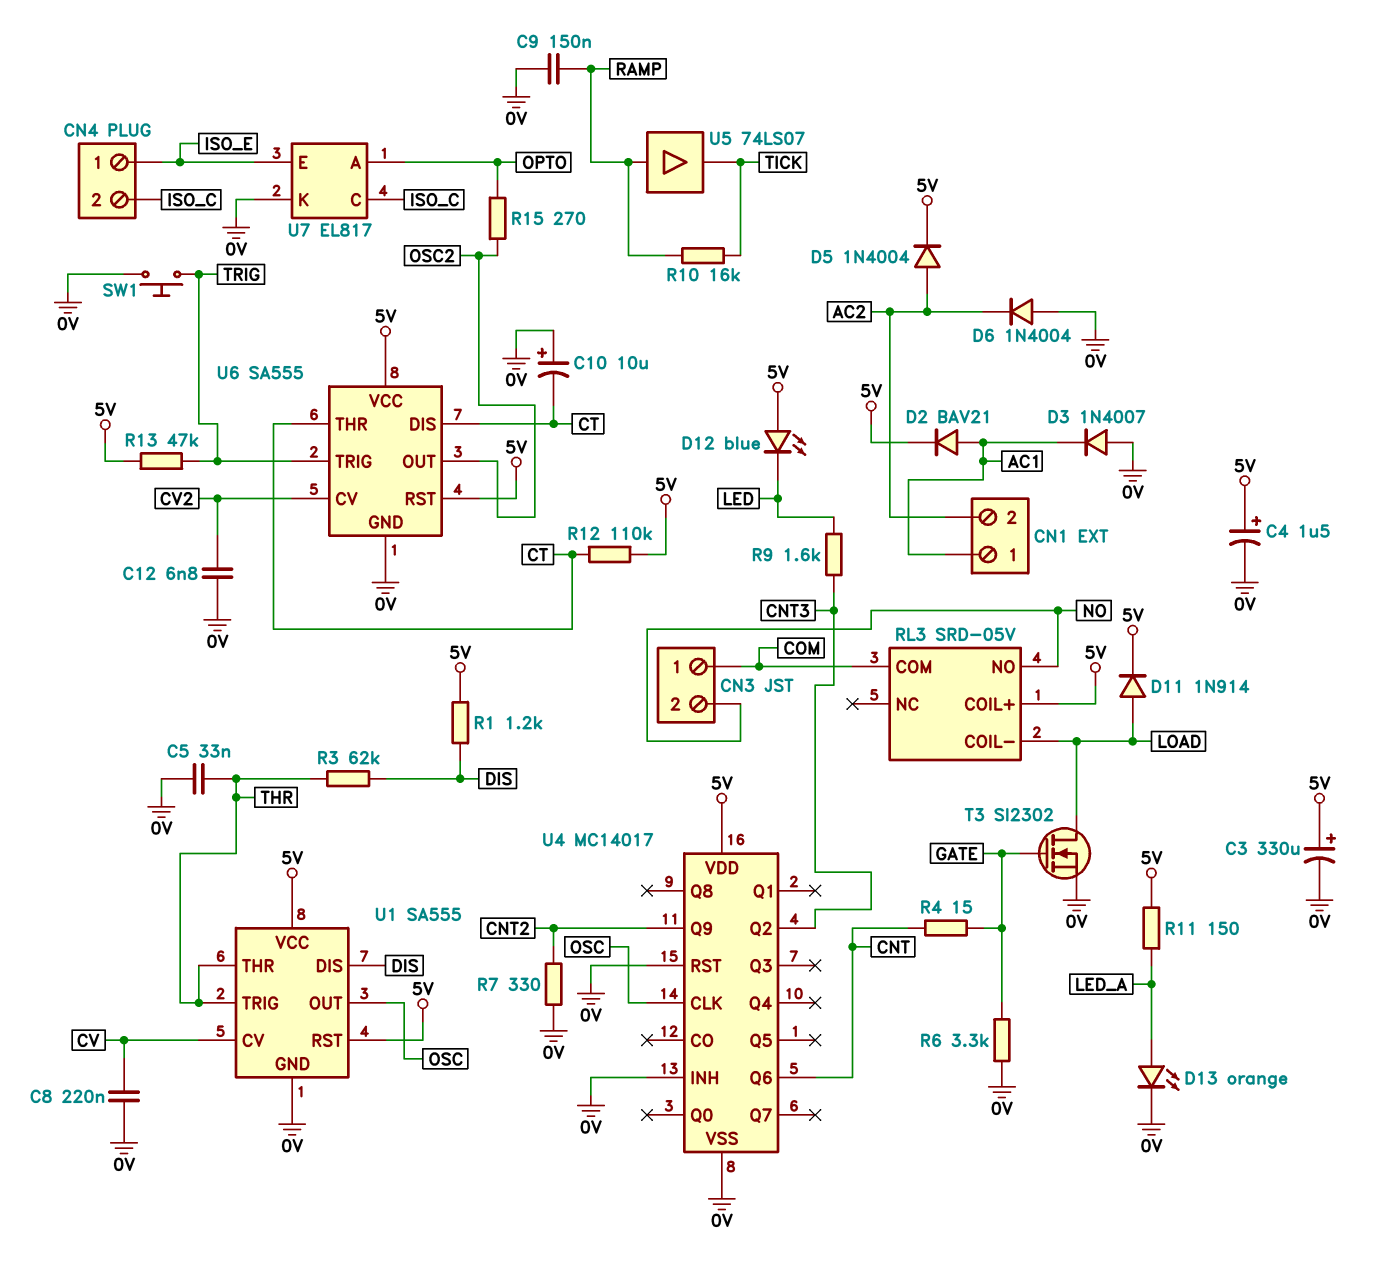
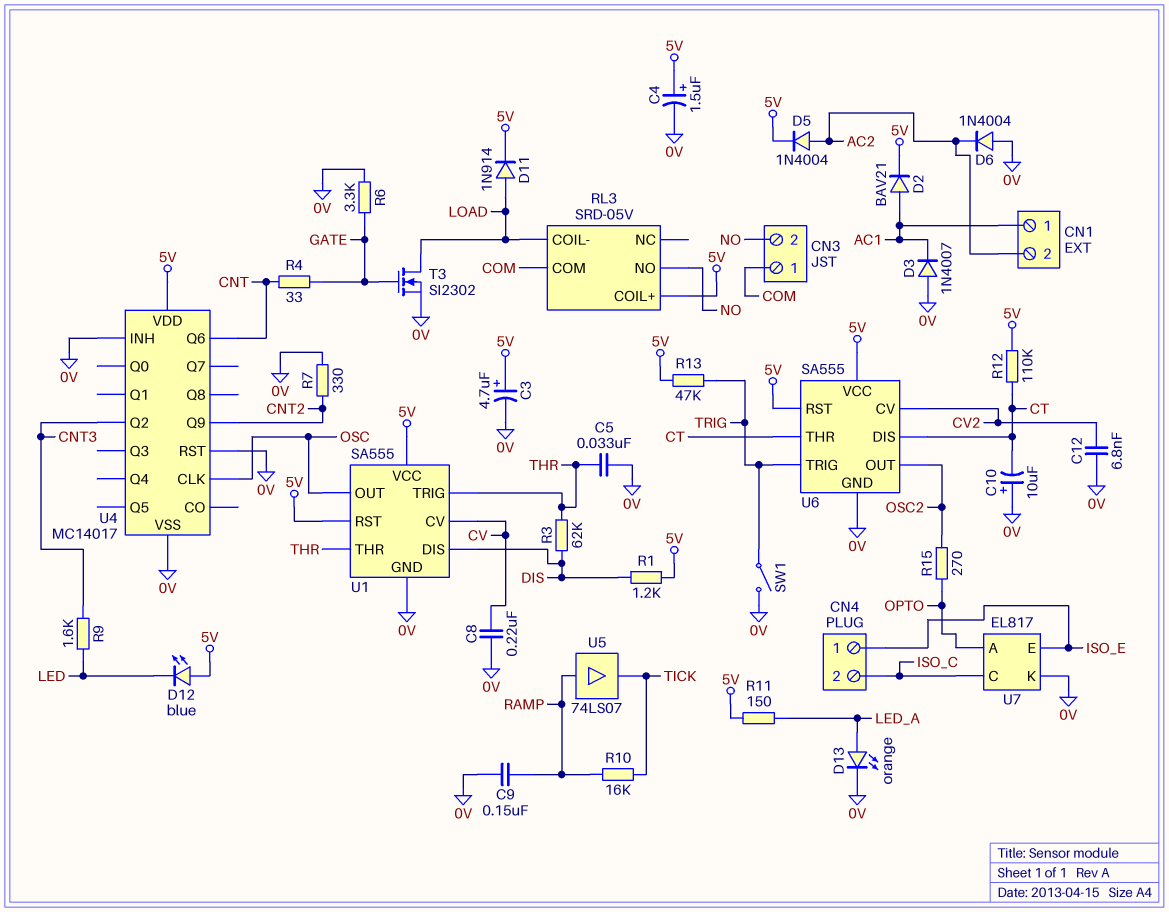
C3: 330uF (plus 5V, minus 0V) -> 4.7uF (plus 5V, minus 0V)
R4: 15 (CNT, GATE) -> 33 (CNT, GATE)
SW1: button (0V, TRIG) -> switch (0V, TRIG)

